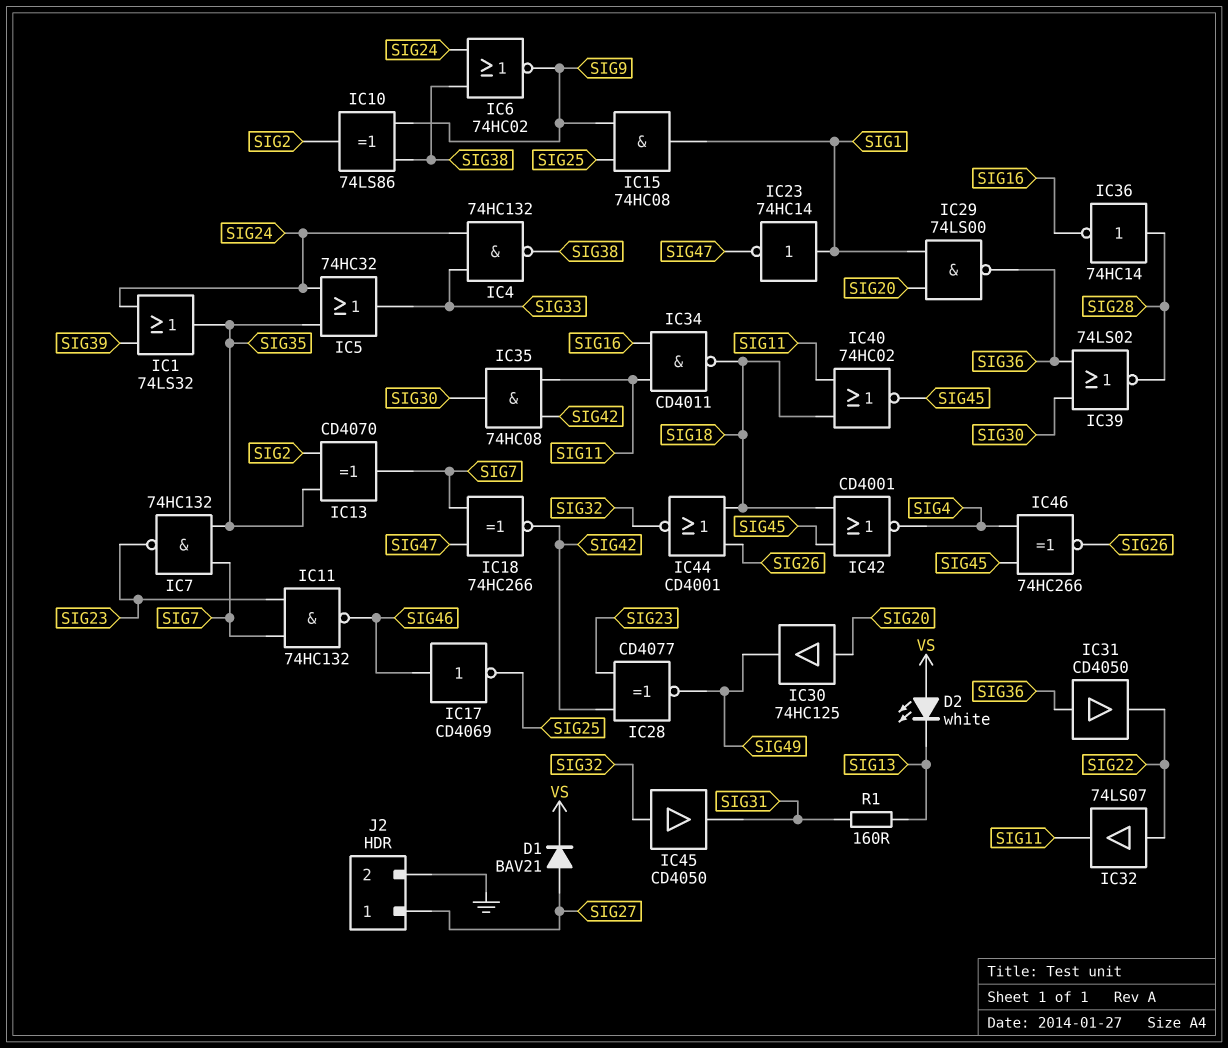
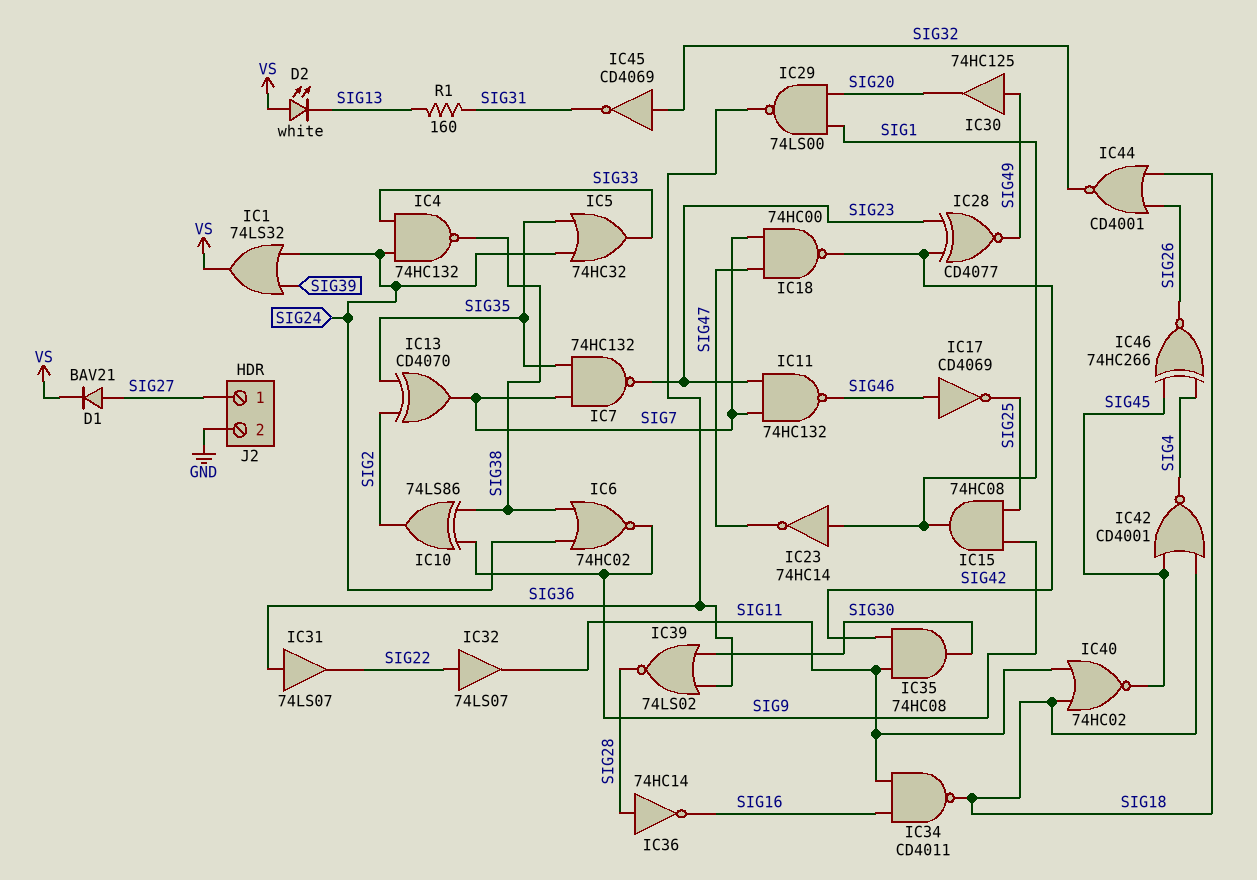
IC1: OR 74LS32 (in SIG24, in SIG39, out SIG35) -> OR 74LS32 (in SIG24, in SIG39, out VS)
IC18: XNOR 74HC266 (in SIG7, in SIG47, out SIG42) -> NAND 74HC00 (in SIG7, in SIG47, out SIG42)
IC30: buffer 74HC125 (in SIG20, out SIG49) -> buffer 74HC125 (in SIG49, out SIG20)
IC31: buffer CD4050 (in SIG36, out SIG22) -> buffer 74LS07 (in SIG36, out SIG22)
IC45: buffer CD4050 (in SIG32, out SIG31) -> NOT CD4069 (in SIG32, out SIG31)

